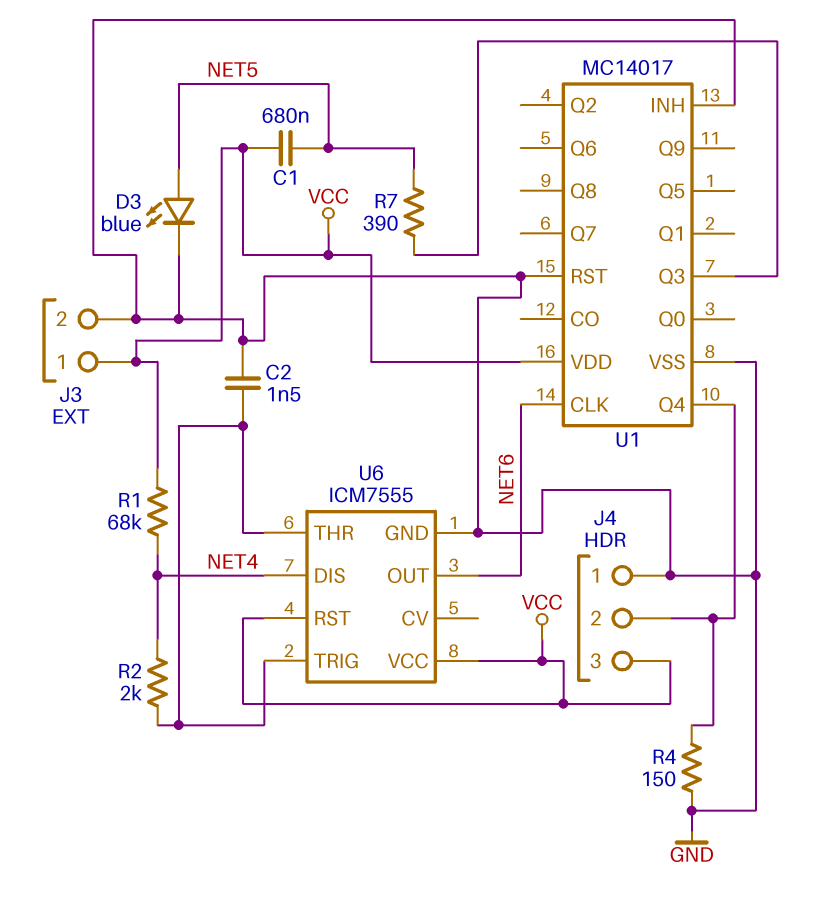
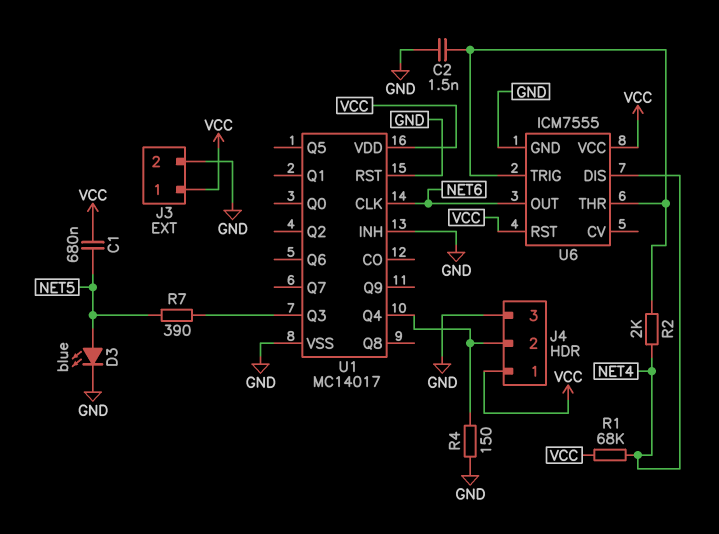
J4 pin 1: GND -> VCC
J4 pin 3: VCC -> GND

